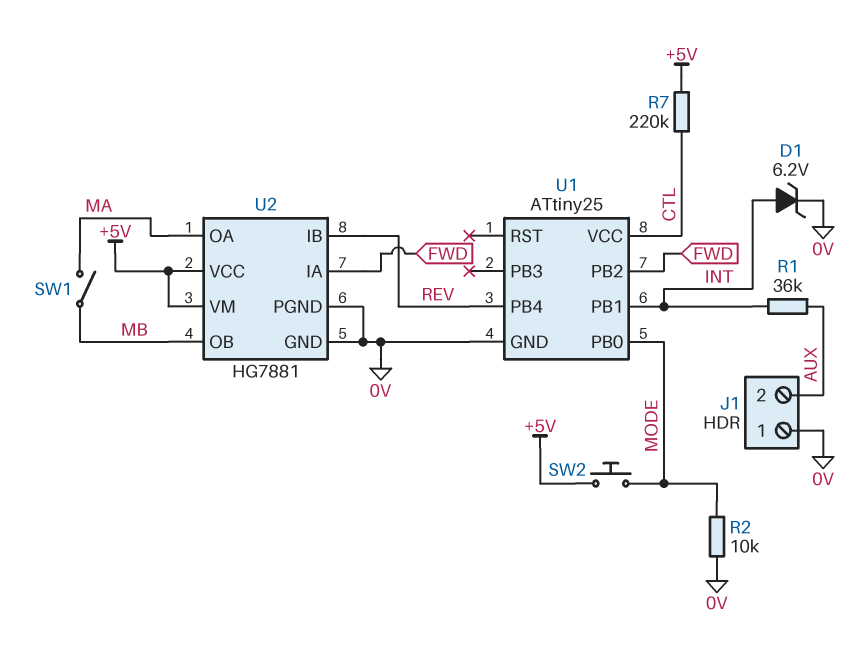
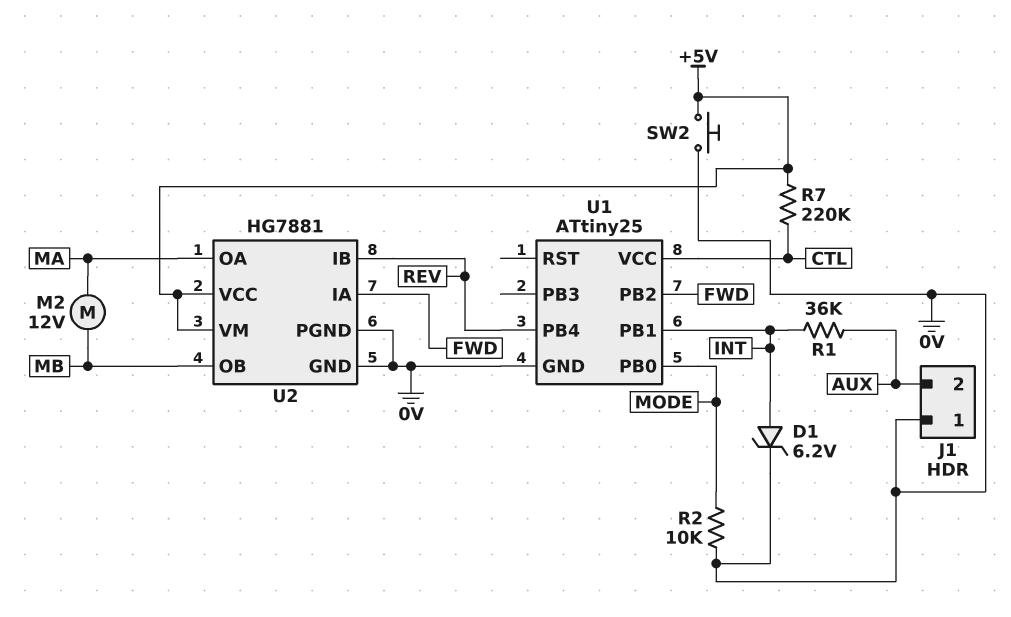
M2: none -> motor 12V (MA, MB)
SW1: switch (MA, MB) -> none
SW2: button (+5V, MODE) -> button (+5V, 0V)

